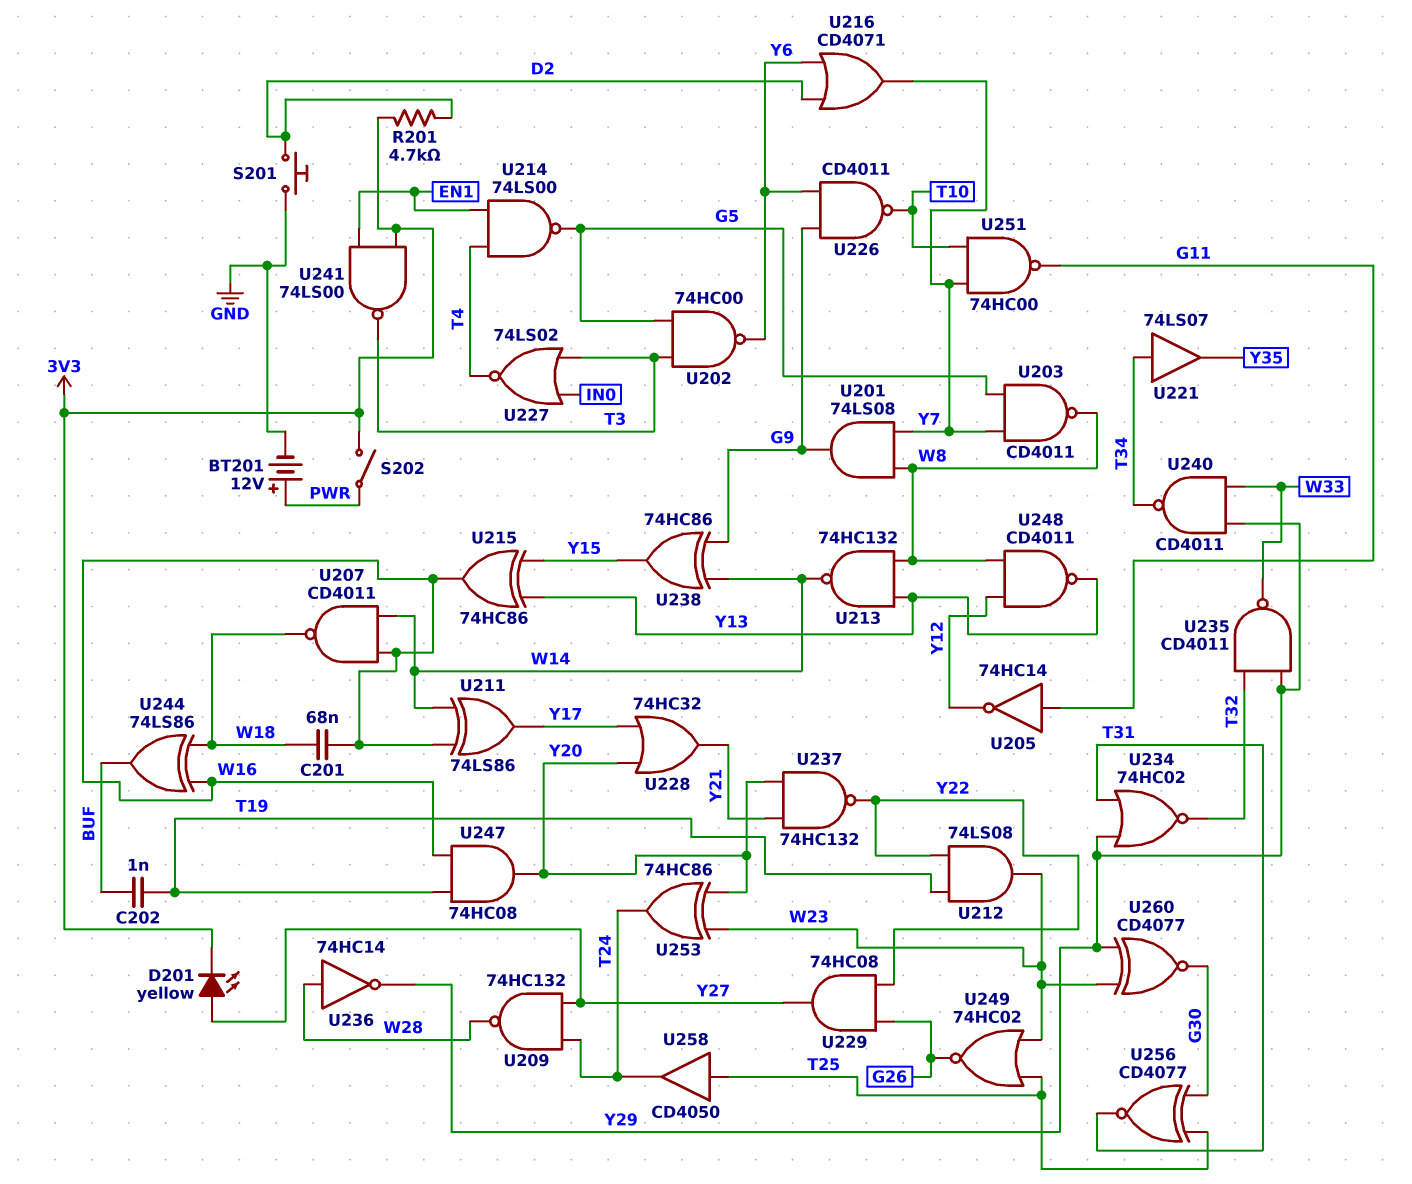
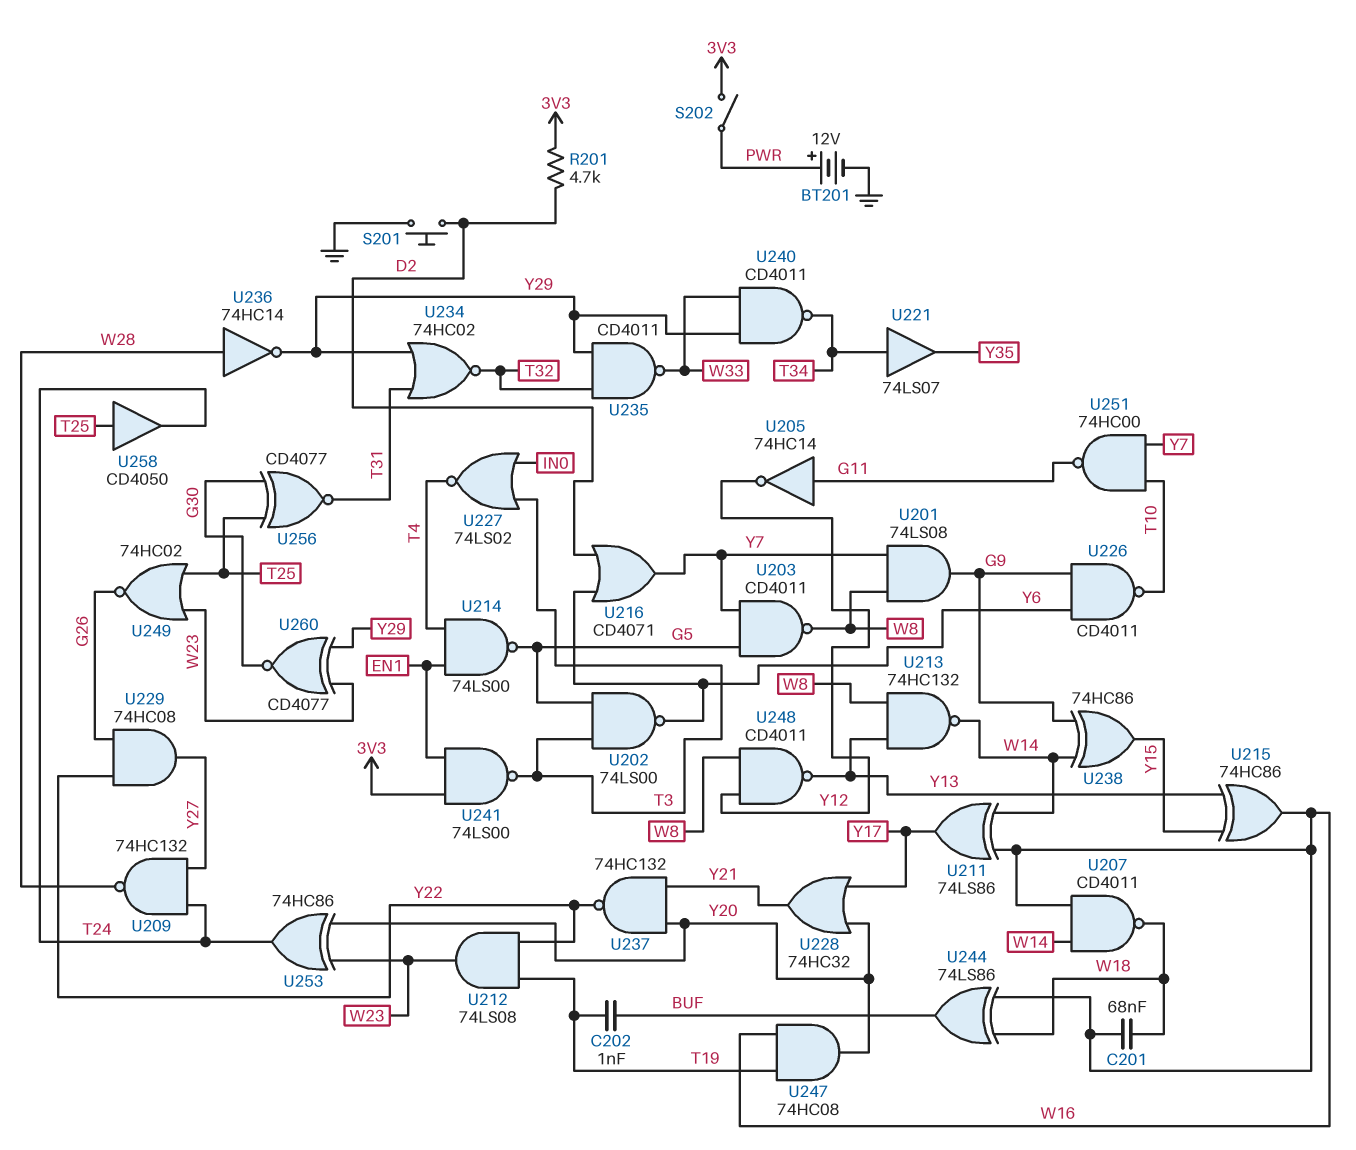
D201: LED yellow (A Y27, K 3V3) -> none
U202: NAND 74HC00 (in G5, in T3, out Y6) -> NAND 74LS00 (in G5, in T3, out Y6)

